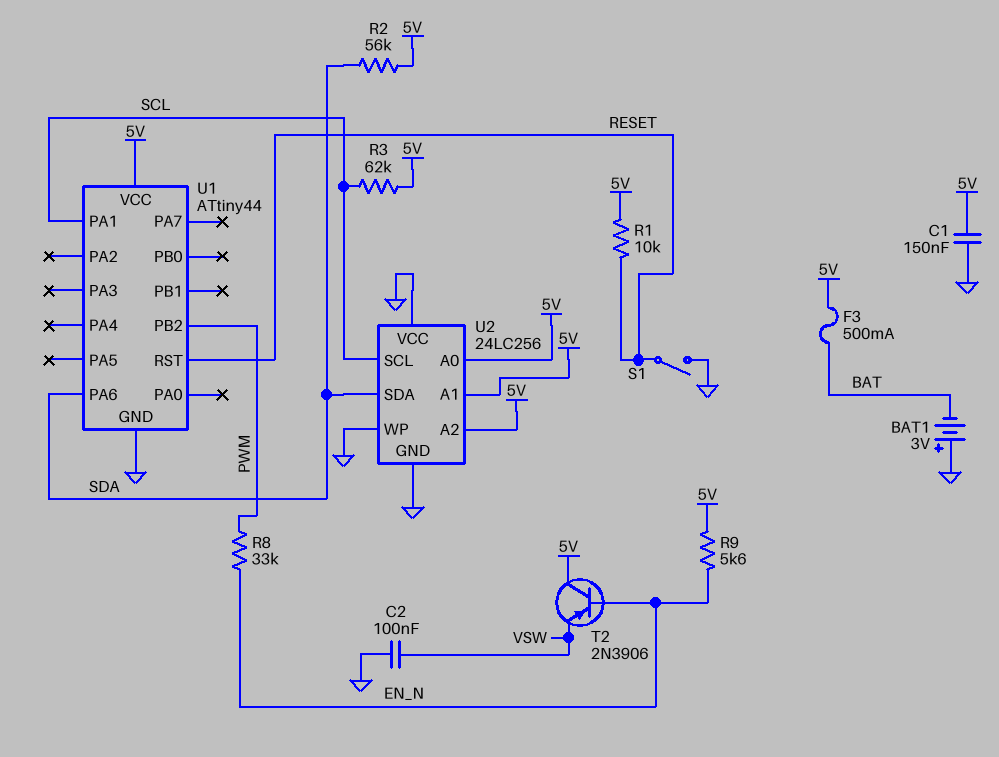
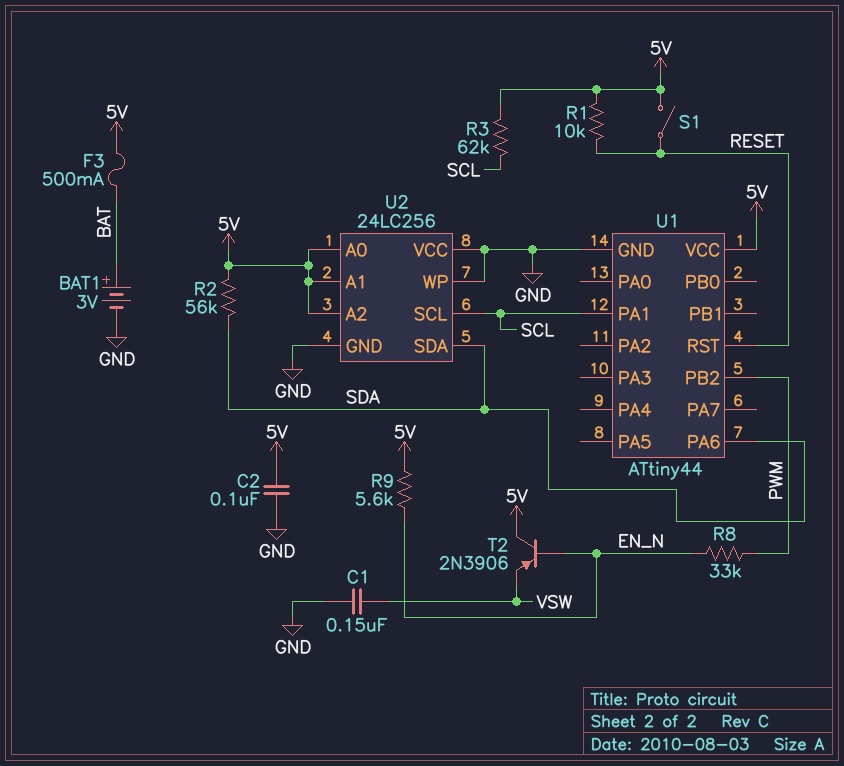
BAT1: 3V (plus GND, minus BAT) -> 3V (plus BAT, minus GND)
C1: 150nF (5V, GND) -> 150nF (GND, VSW)
C2: 100nF (GND, VSW) -> 100nF (5V, GND)
S1: switch (GND, RESET) -> switch (5V, RESET)

